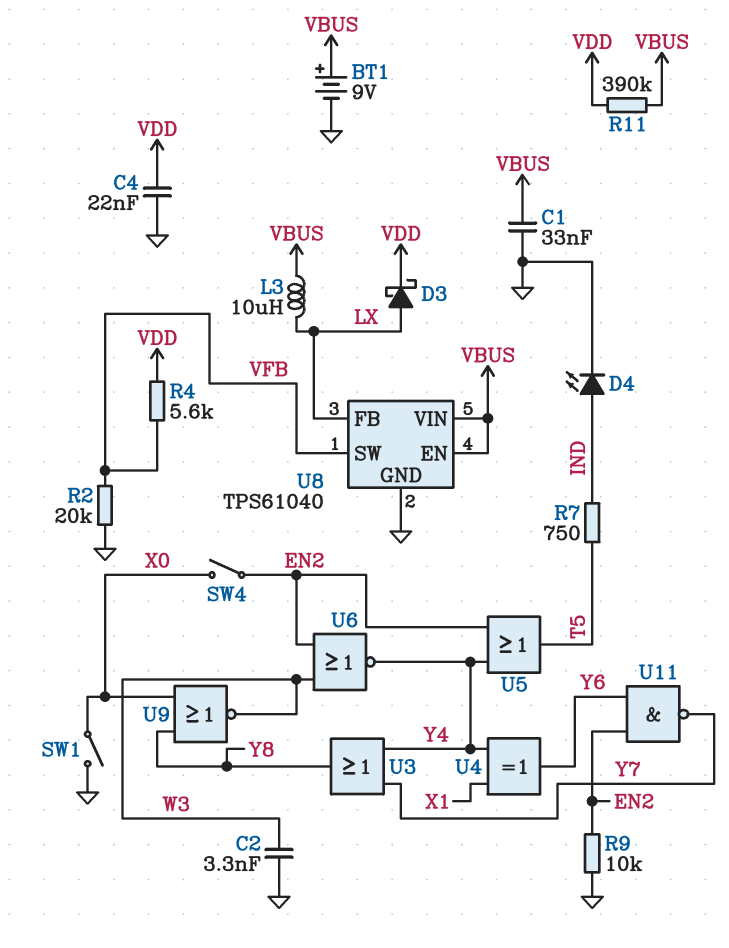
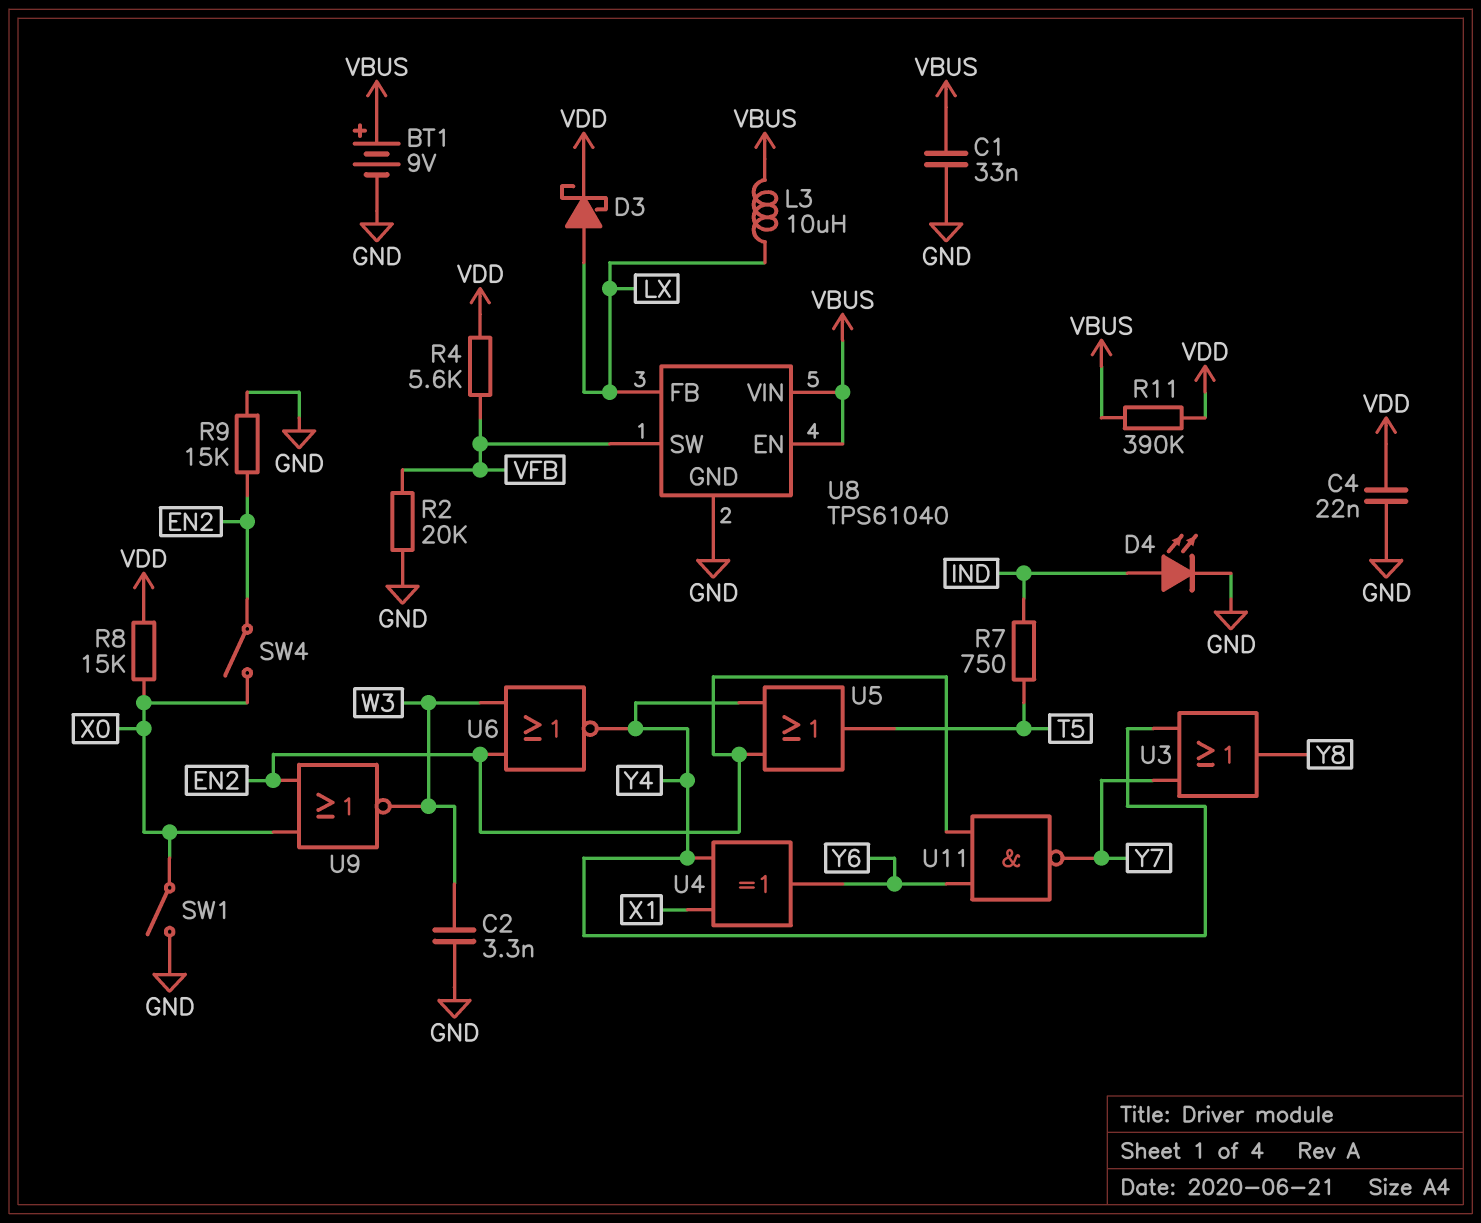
R8: none -> 15k (VDD, X0)
R9: 10k (EN2, GND) -> 15k (EN2, GND)
U9: NOR (in X0, in Y8, out W3) -> NOR (in EN2, in X0, out W3)

